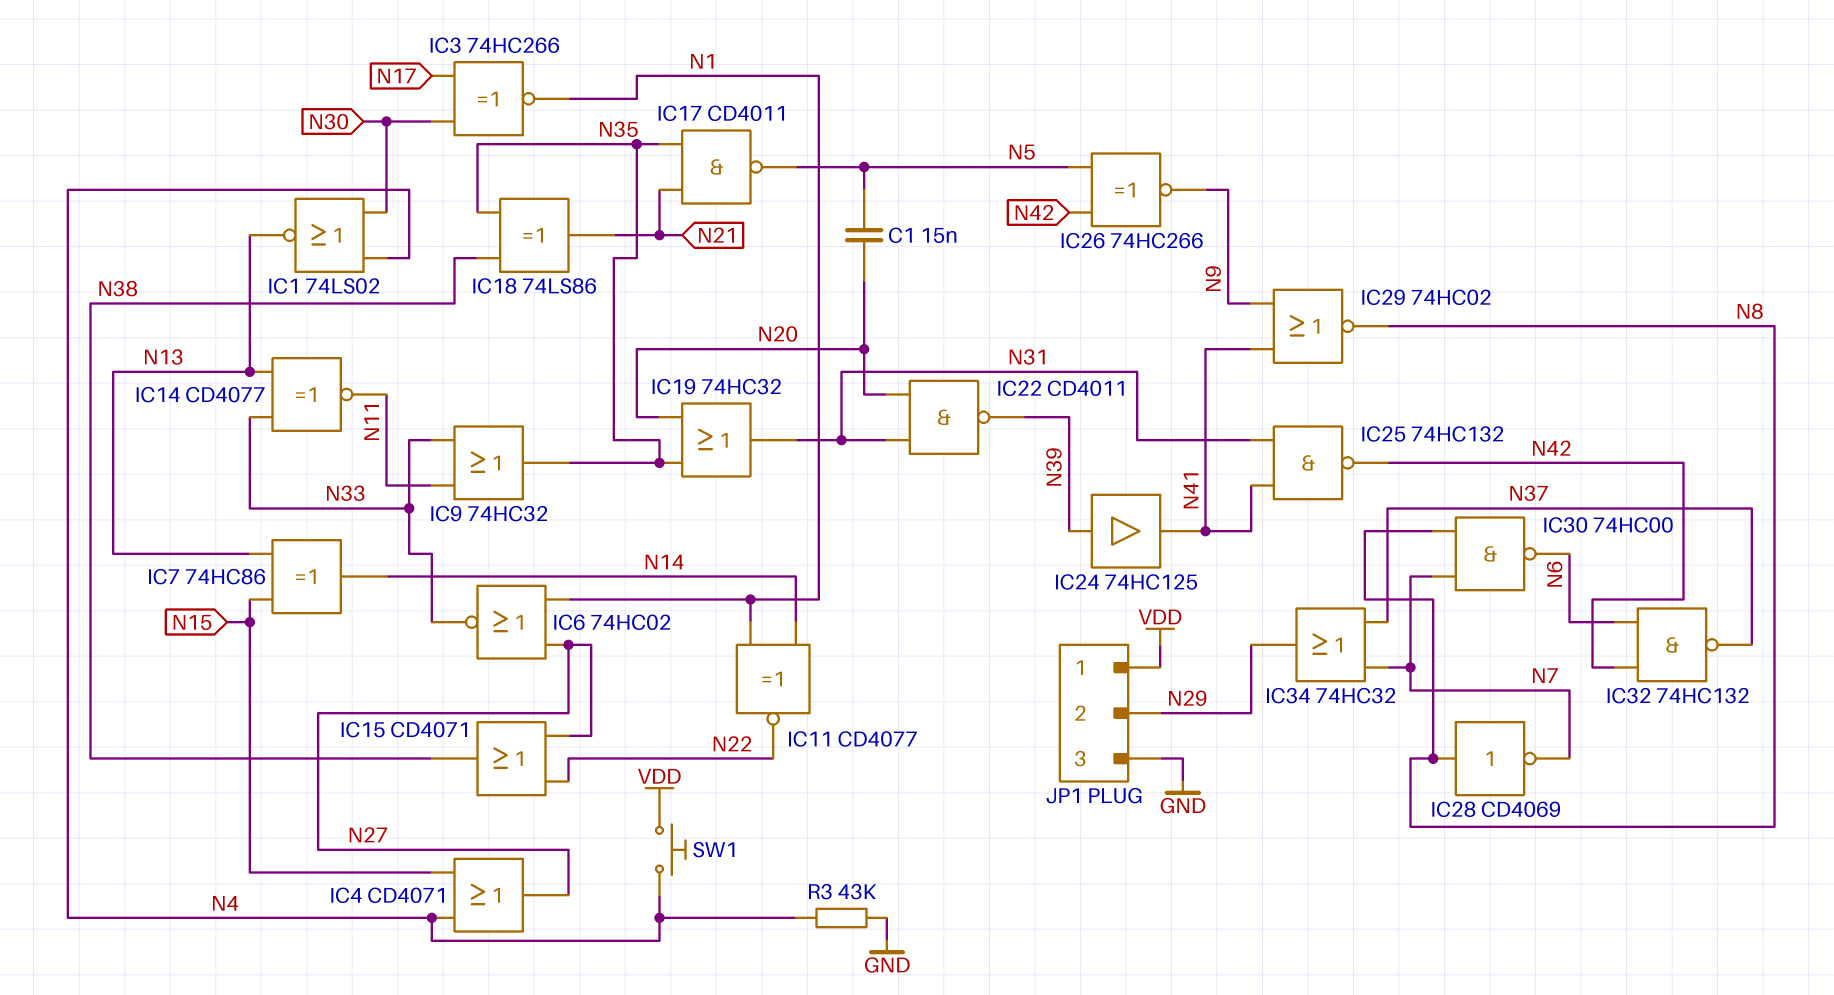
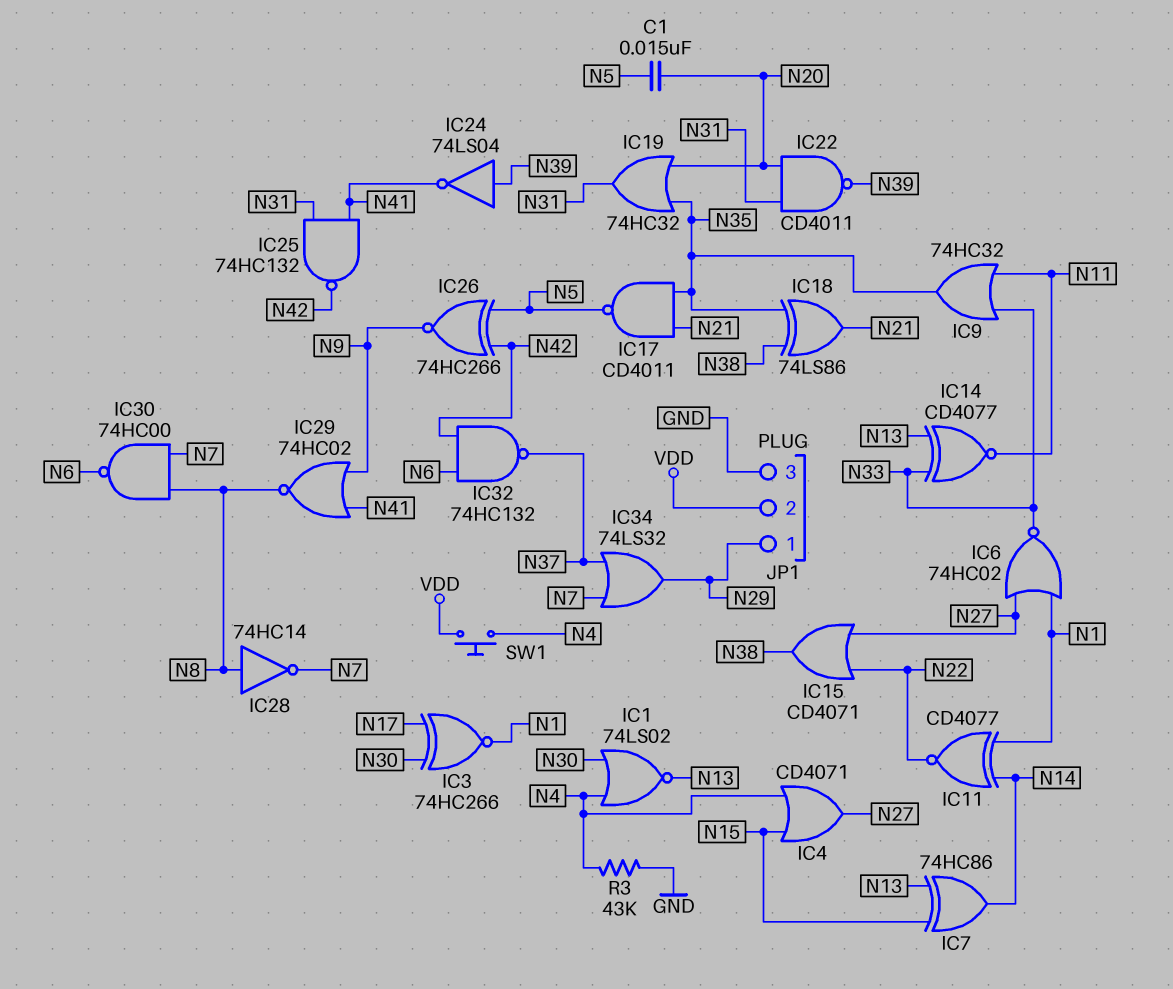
IC24: buffer 74HC125 (in N39, out N41) -> NOT 74LS04 (in N39, out N41)
IC28: NOT CD4069 (in N8, out N7) -> NOT 74HC14 (in N8, out N7)
IC34: OR 74HC32 (in N7, in N37, out N29) -> OR 74LS32 (in N7, in N37, out N29)
JP1 pin 1: VDD -> N29
JP1 pin 2: N29 -> VDD

